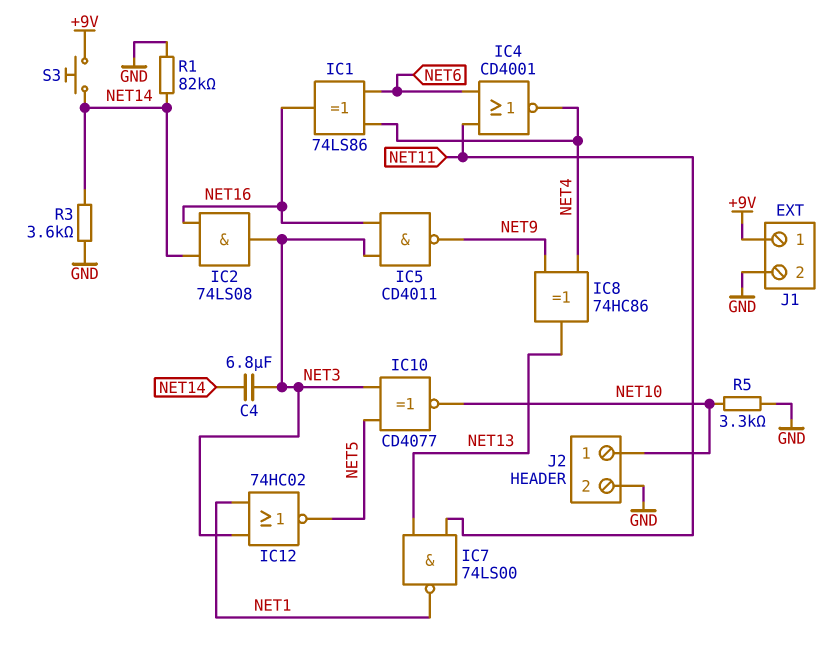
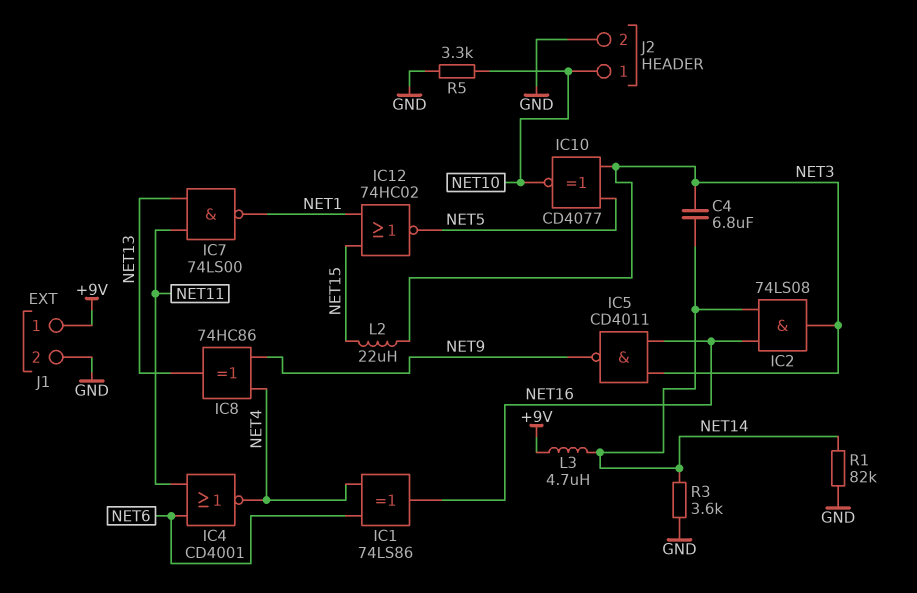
IC12: NOR 74HC02 (in NET1, in NET3, out NET5) -> NOR 74HC02 (in NET1, in NET15, out NET5)
L2: none -> 22uH (NET3, NET15)
L3: none -> 4.7uH (+9V, NET14)
S3: button (+9V, NET14) -> none

